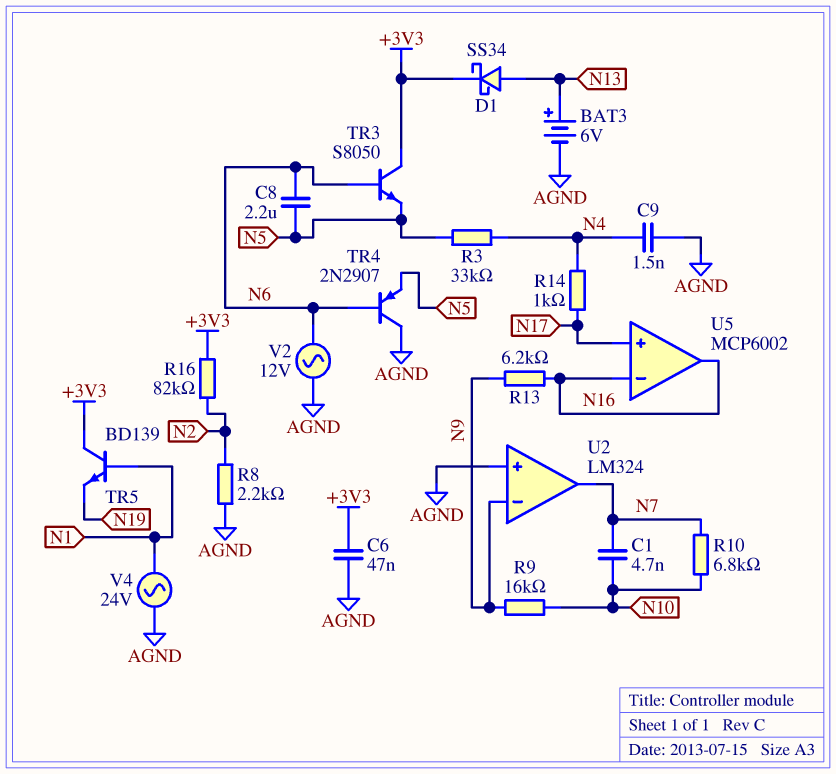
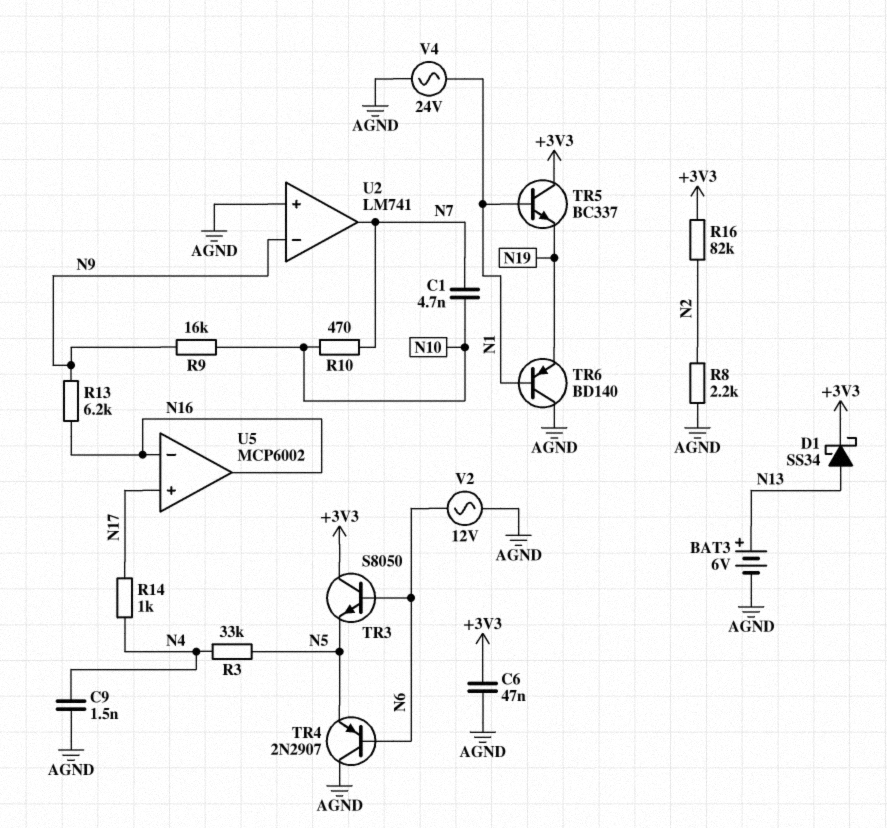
C8: 2.2uF (N5, N6) -> none
R10: 6.8k (N7, N10) -> 470 (N7, N10)
TR5: NPN BD139 (B N1, C +3V3, E N19) -> NPN BC337 (B N1, C +3V3, E N19)
TR6: none -> PNP BD140 (B N1, C AGND, E N19)
U2: LM324 -> LM741

